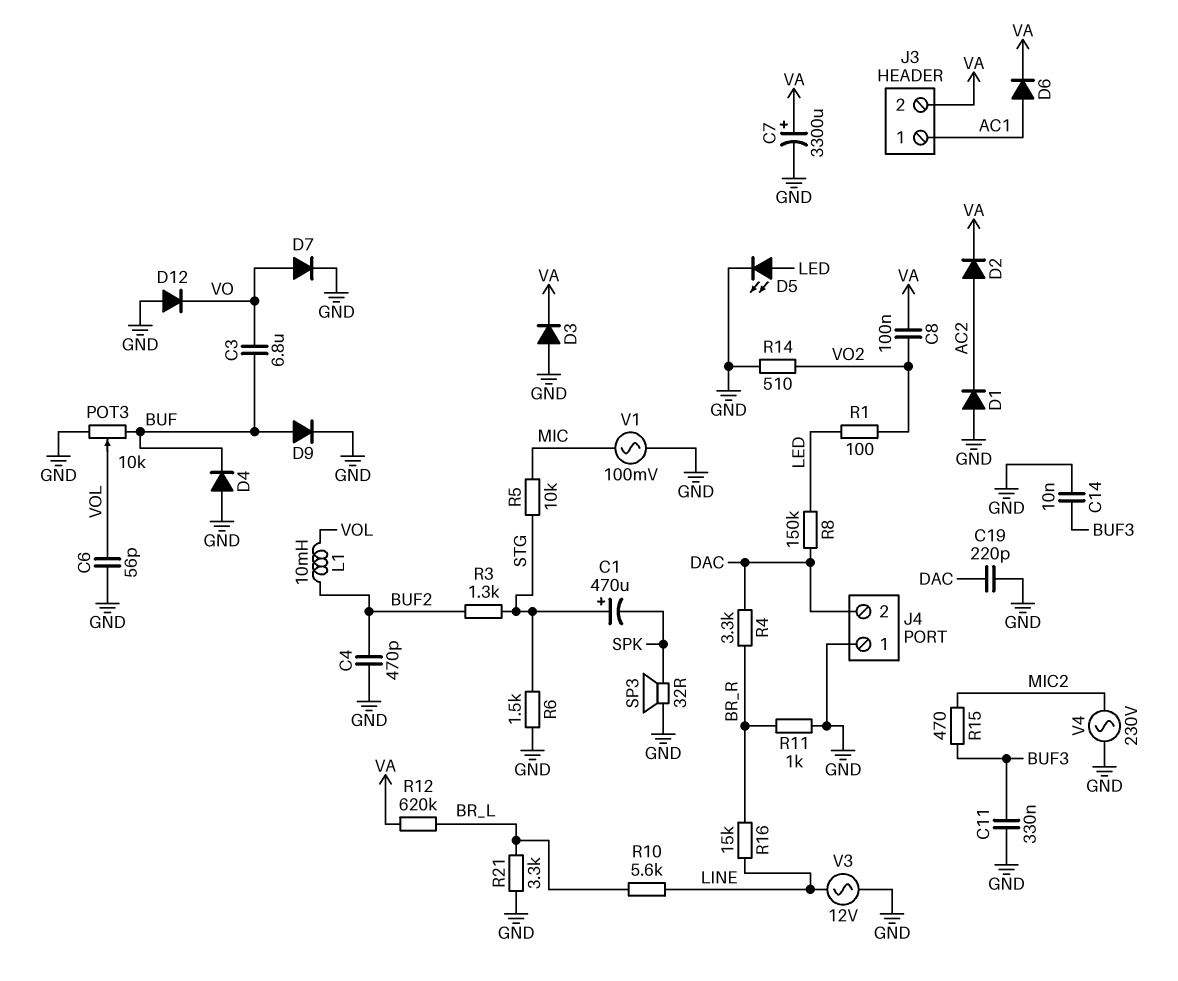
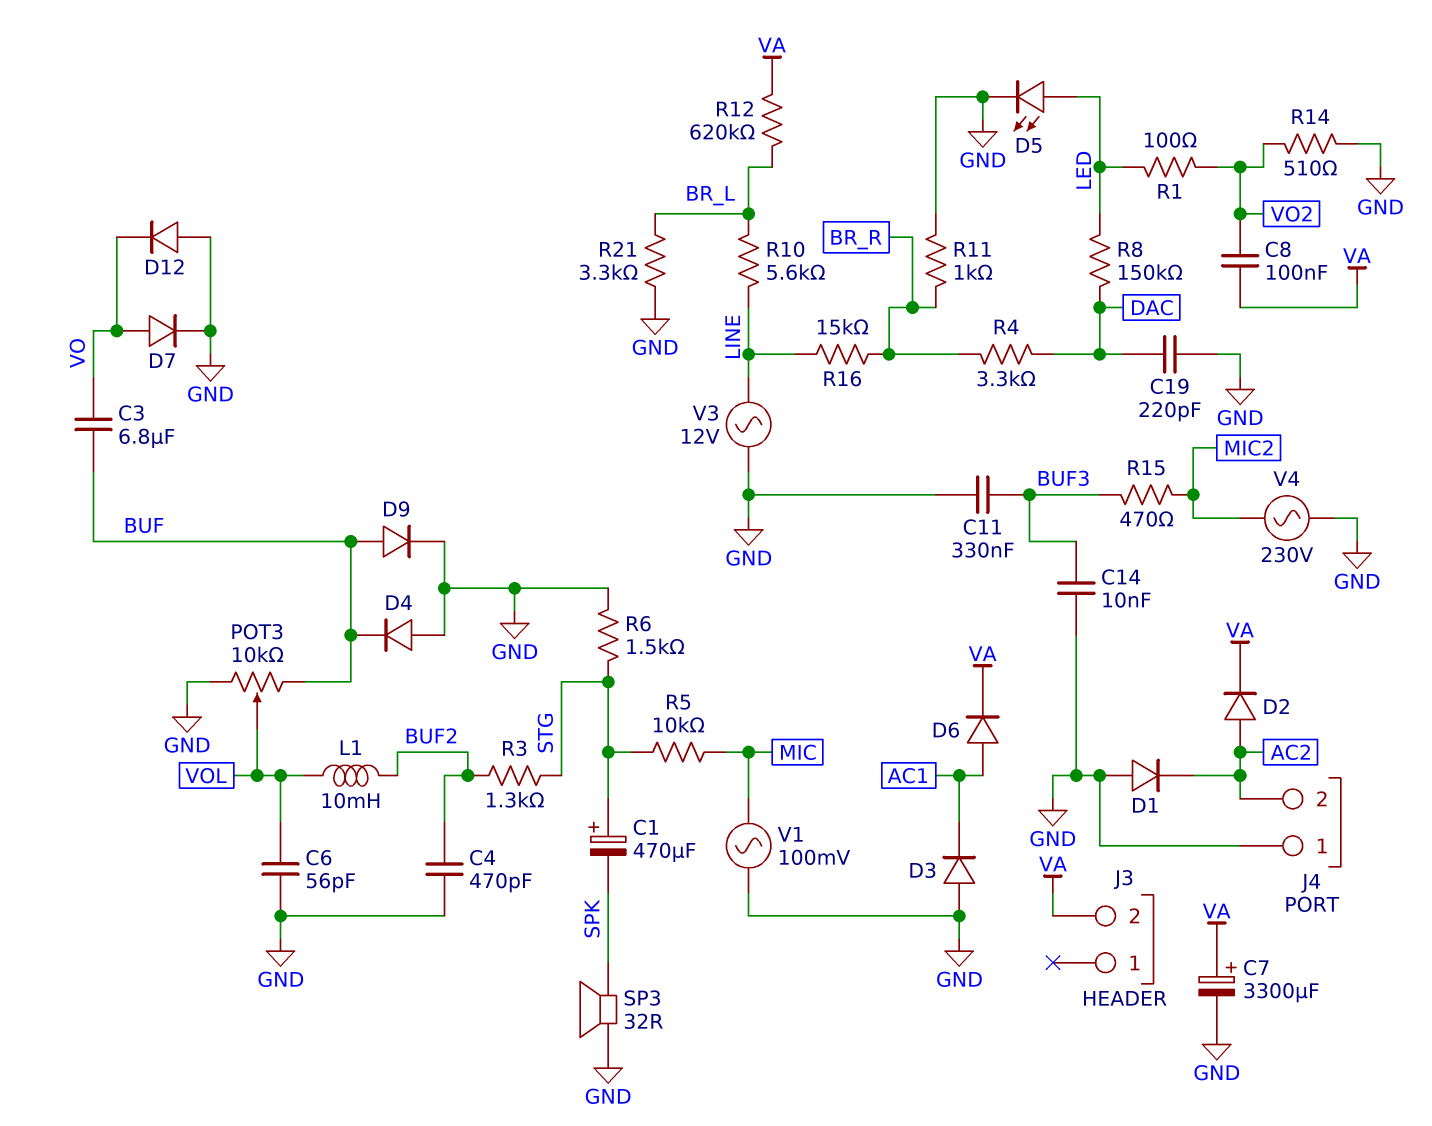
D3: diode (A GND, K VA) -> diode (A GND, K AC1)
J3 pin 1: AC1 -> none
J4 pin 2: DAC -> AC2

